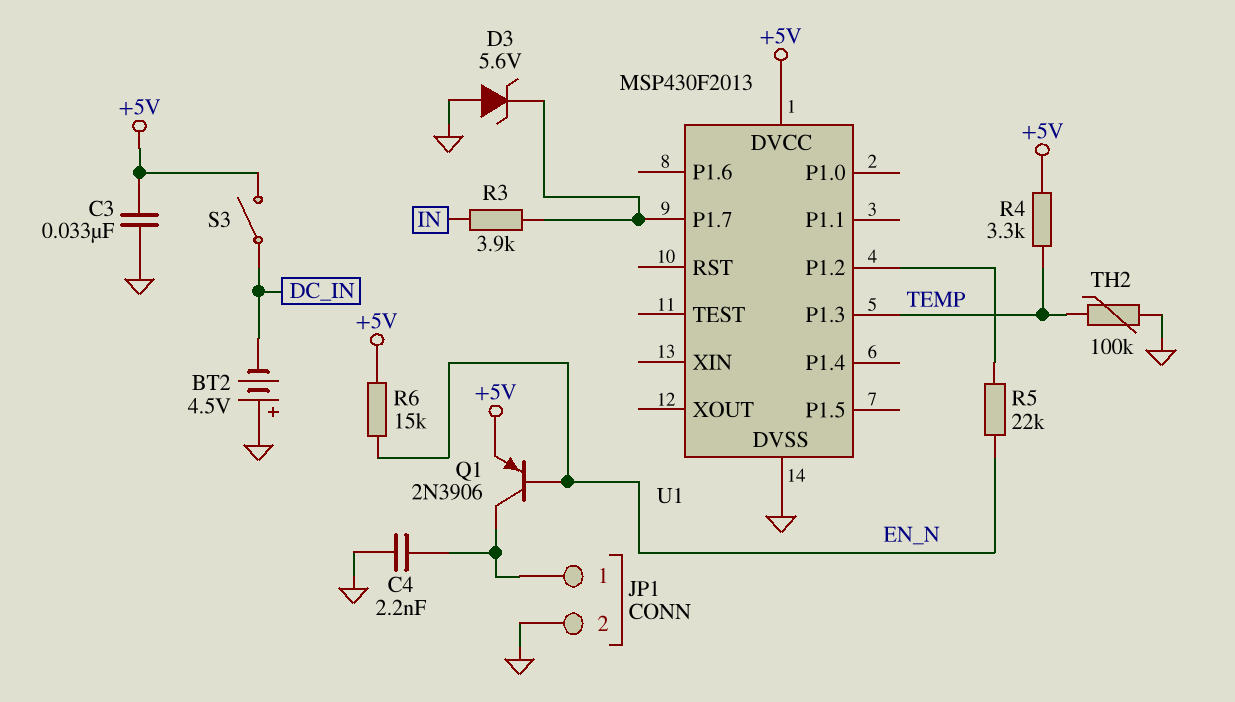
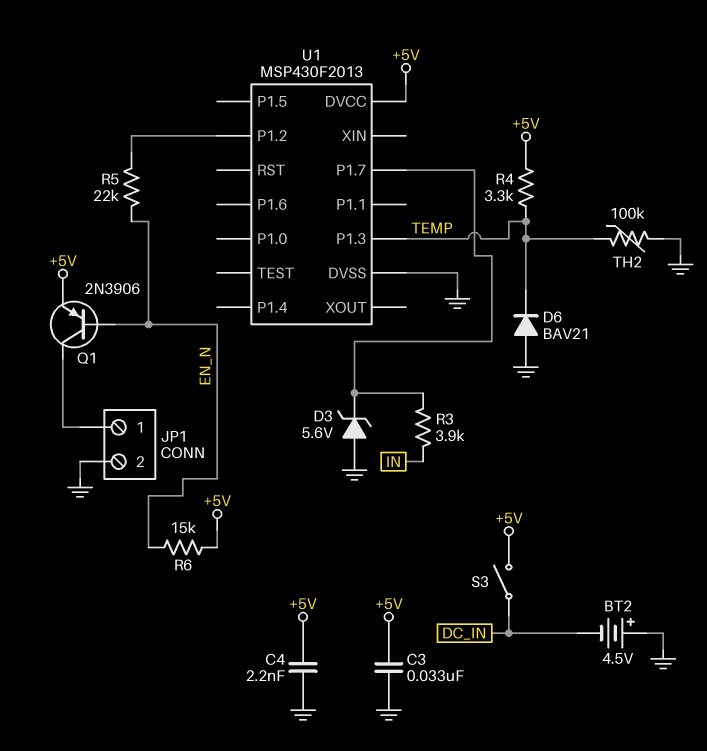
C4: 2.2nF (GND, JP1/1) -> 2.2nF (+5V, GND)
D6: none -> diode BAV21 (A GND, K TEMP)

